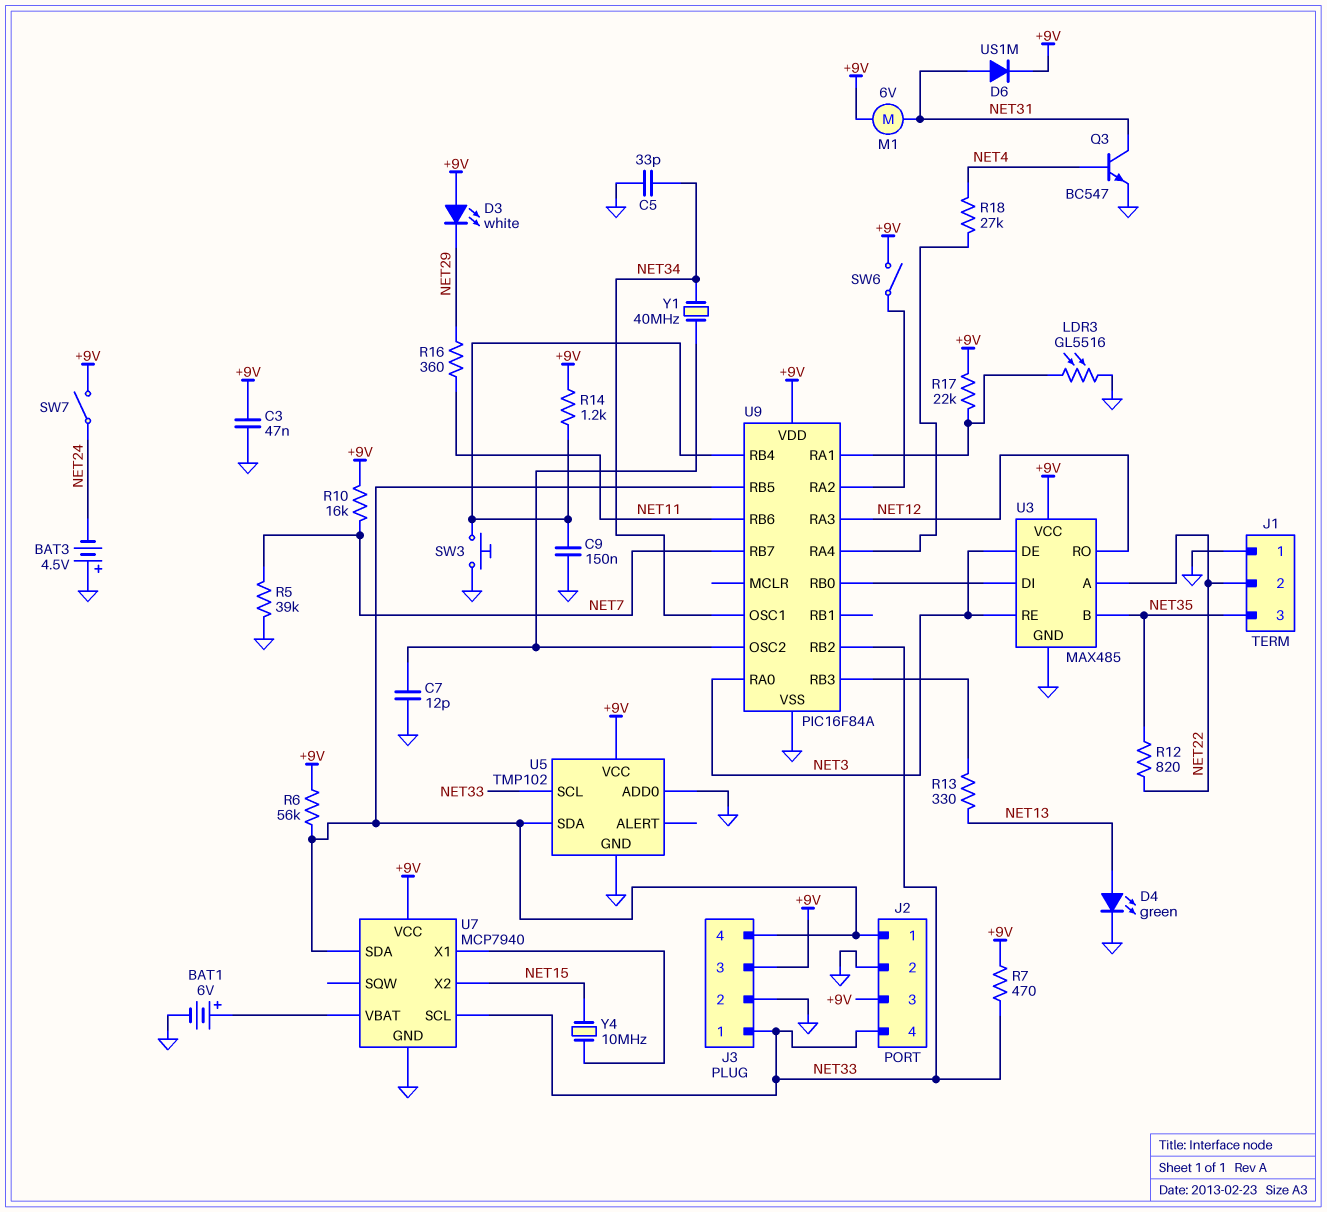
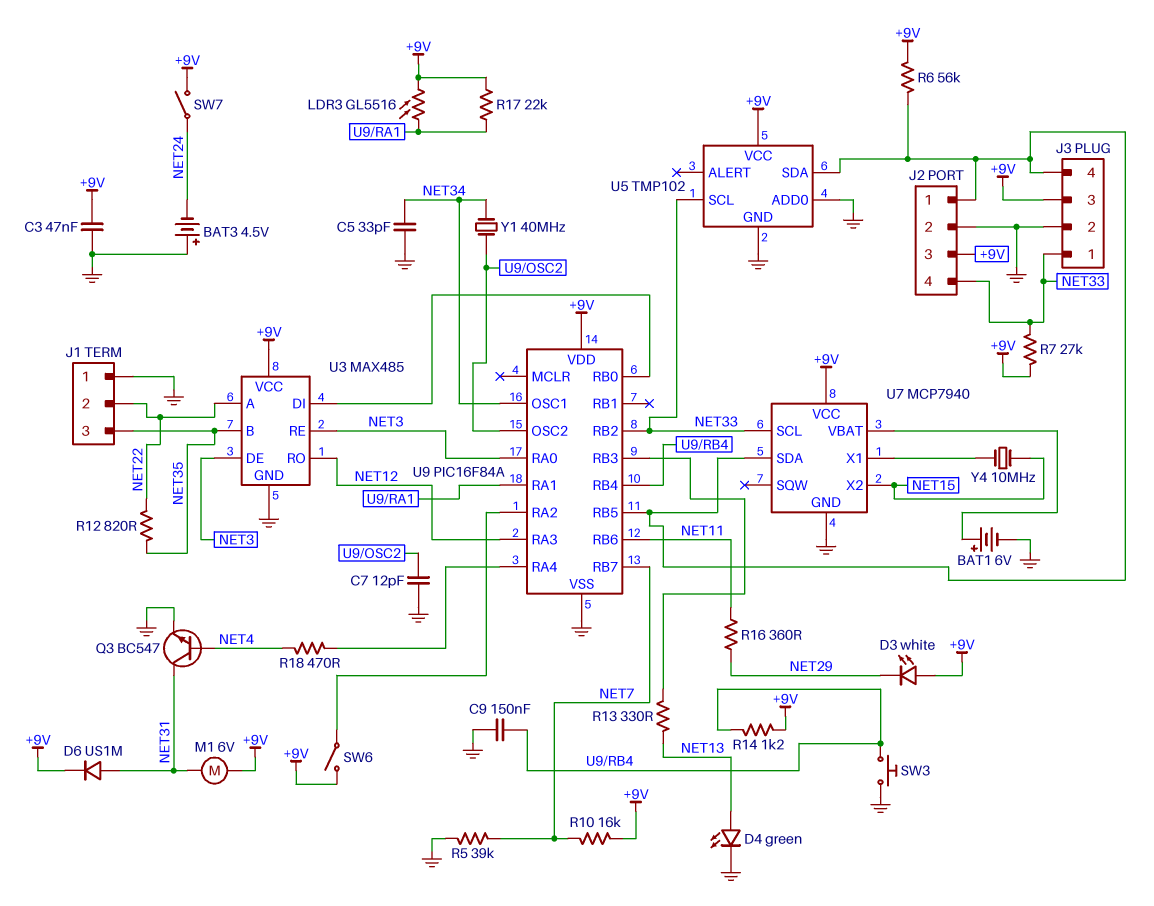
LDR3: GL5516 (GND, U9/RA1) -> GL5516 (+9V, U9/RA1)
R7: 470 (+9V, NET33) -> 27k (+9V, NET33)
R18: 27k (NET4, U9/RA4) -> 470 (NET4, U9/RA4)

